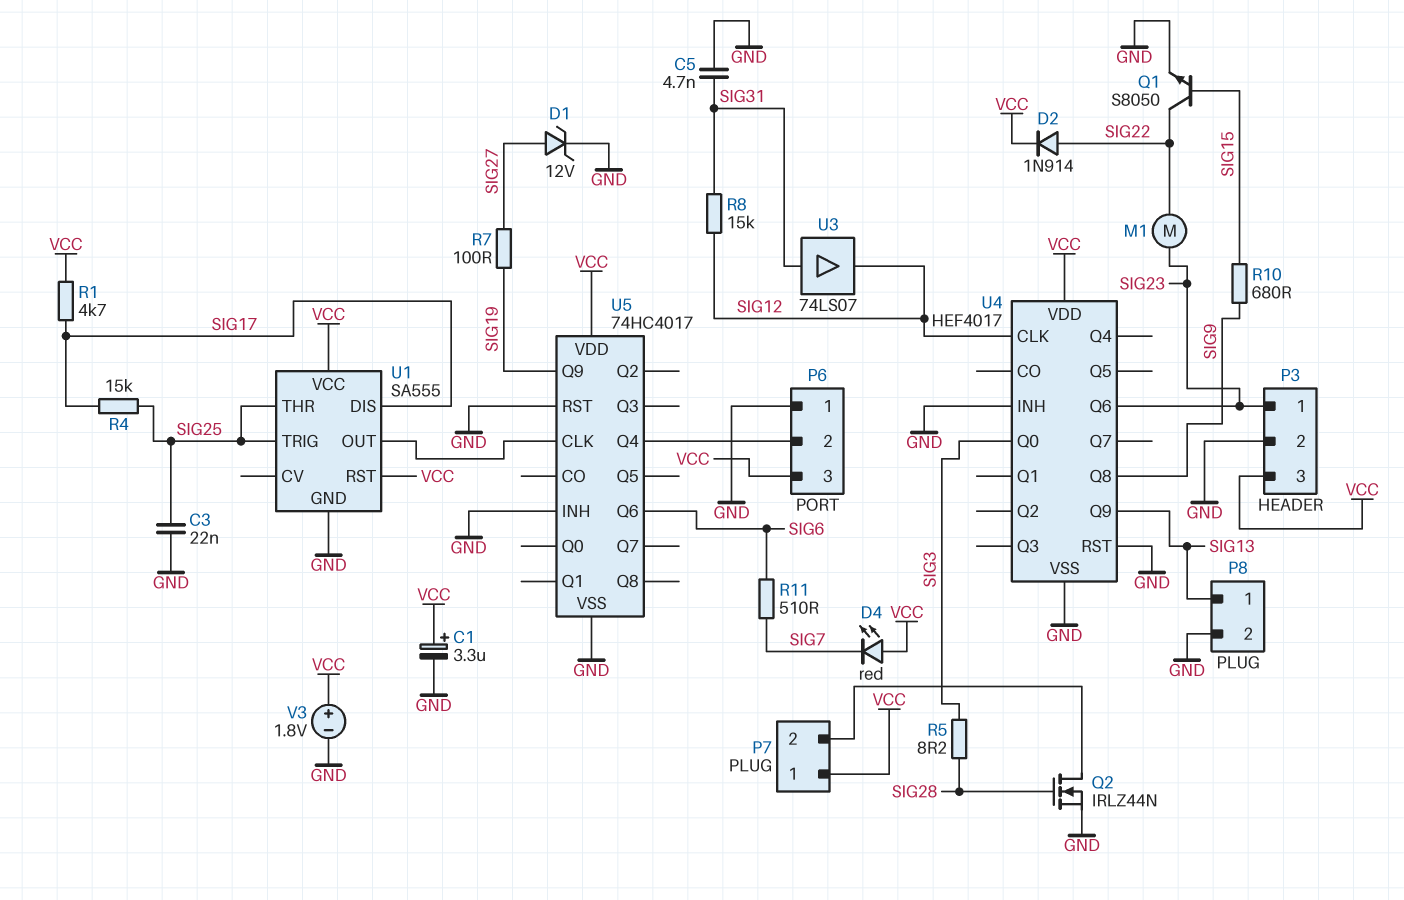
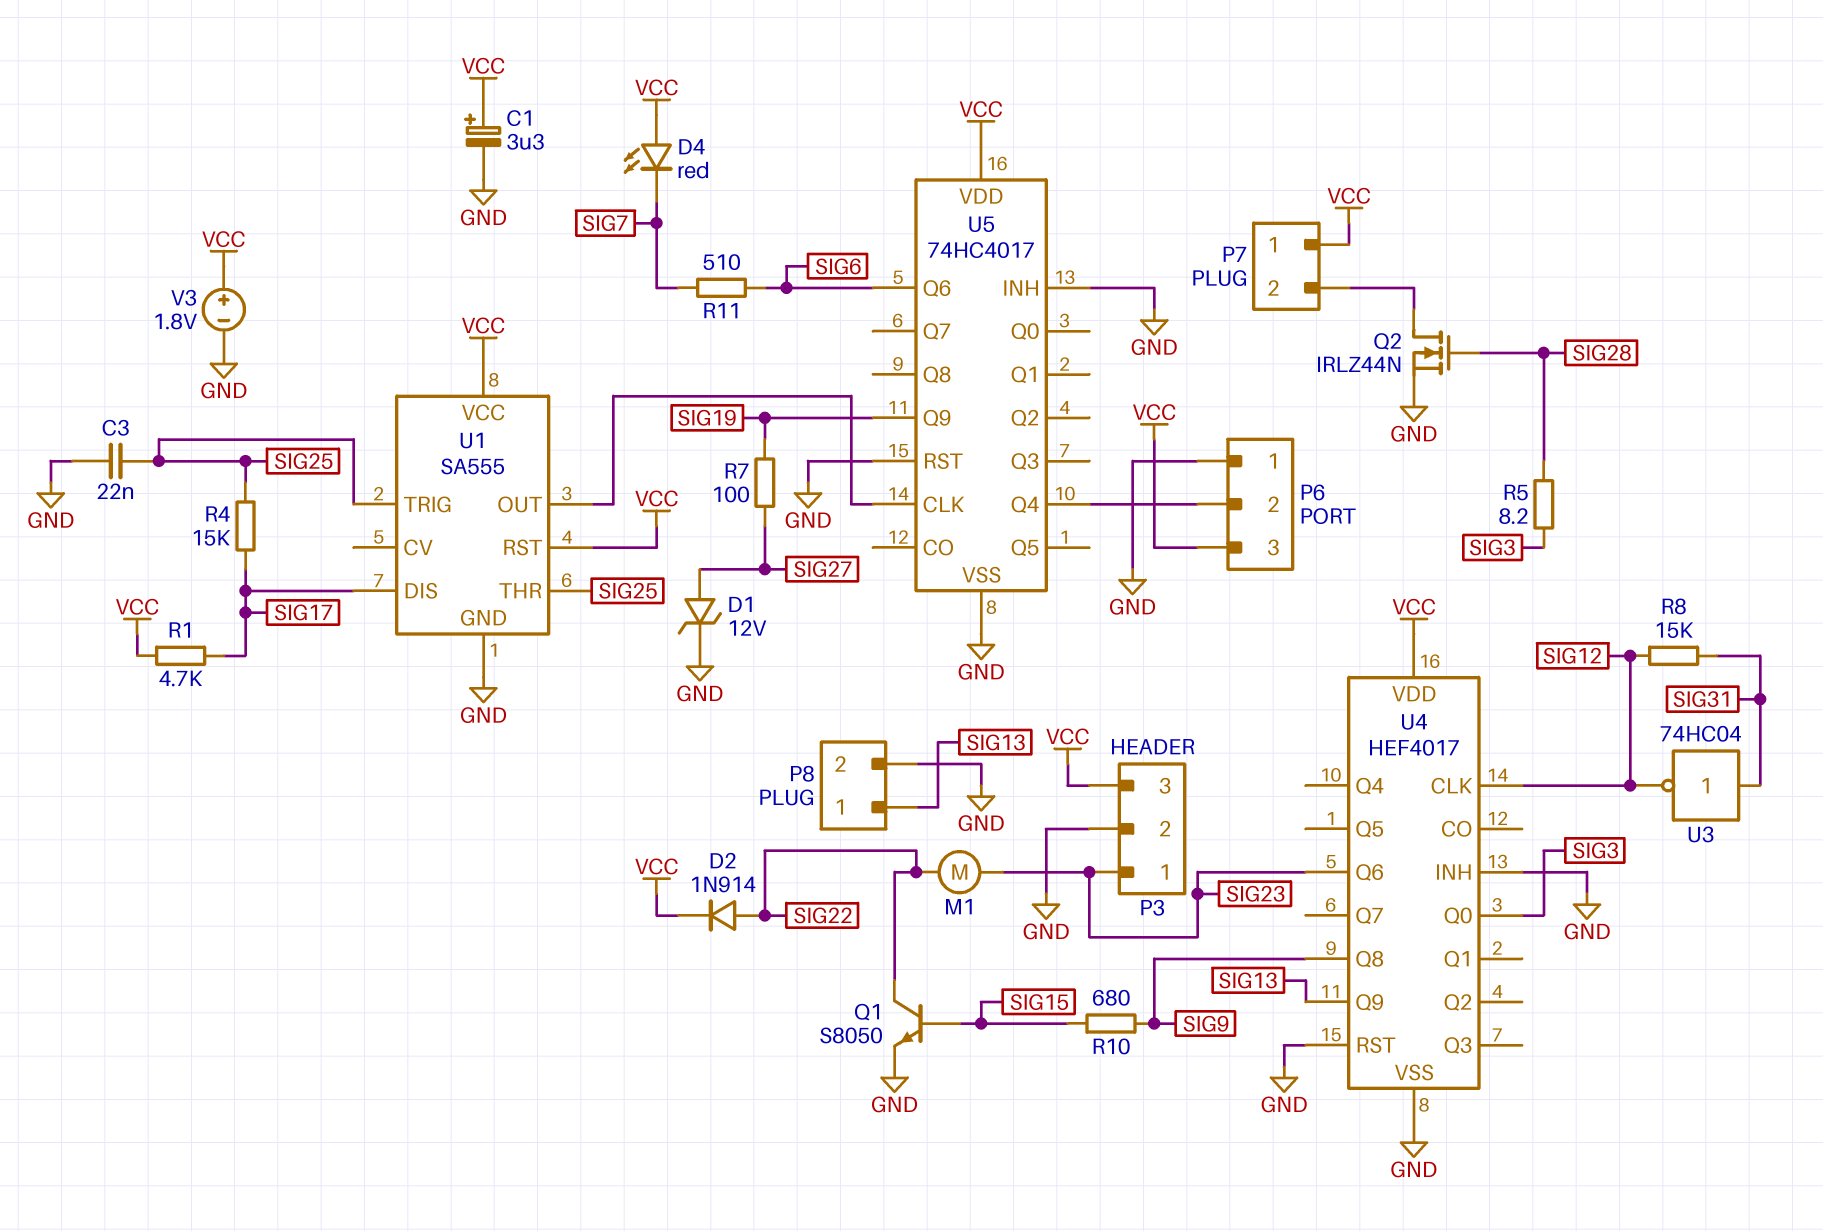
C5: 4.7nF (GND, SIG31) -> none
U3: buffer 74LS07 (in SIG31, out SIG12) -> NOT 74HC04 (in SIG31, out SIG12)

